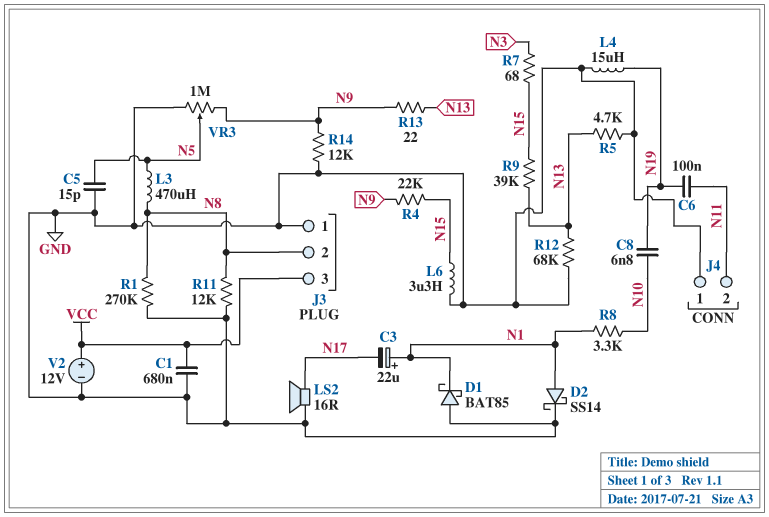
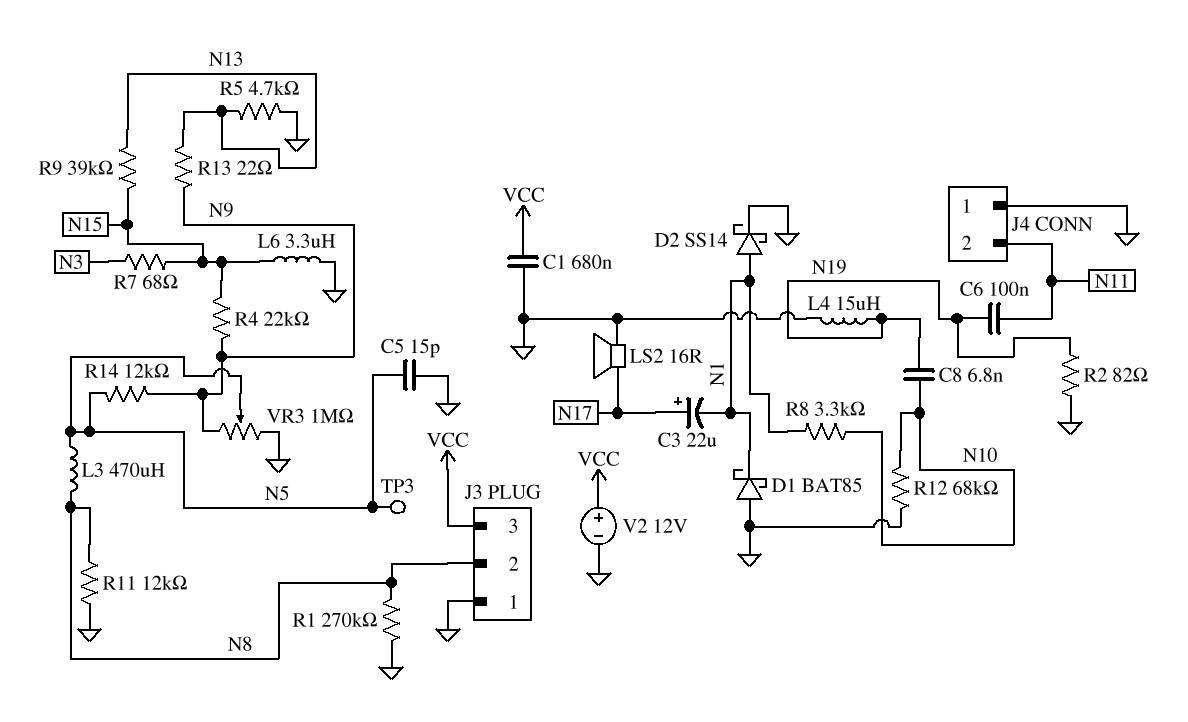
C3: 22uF (plus N1, minus N17) -> 22uF (plus N17, minus N1)
R2: none -> 82 (GND, N19)
R12: 68k (GND, N13) -> 68k (GND, N10)
R14: 12k (GND, N9) -> 12k (N5, N9)
TP3: none -> test point (N5)

